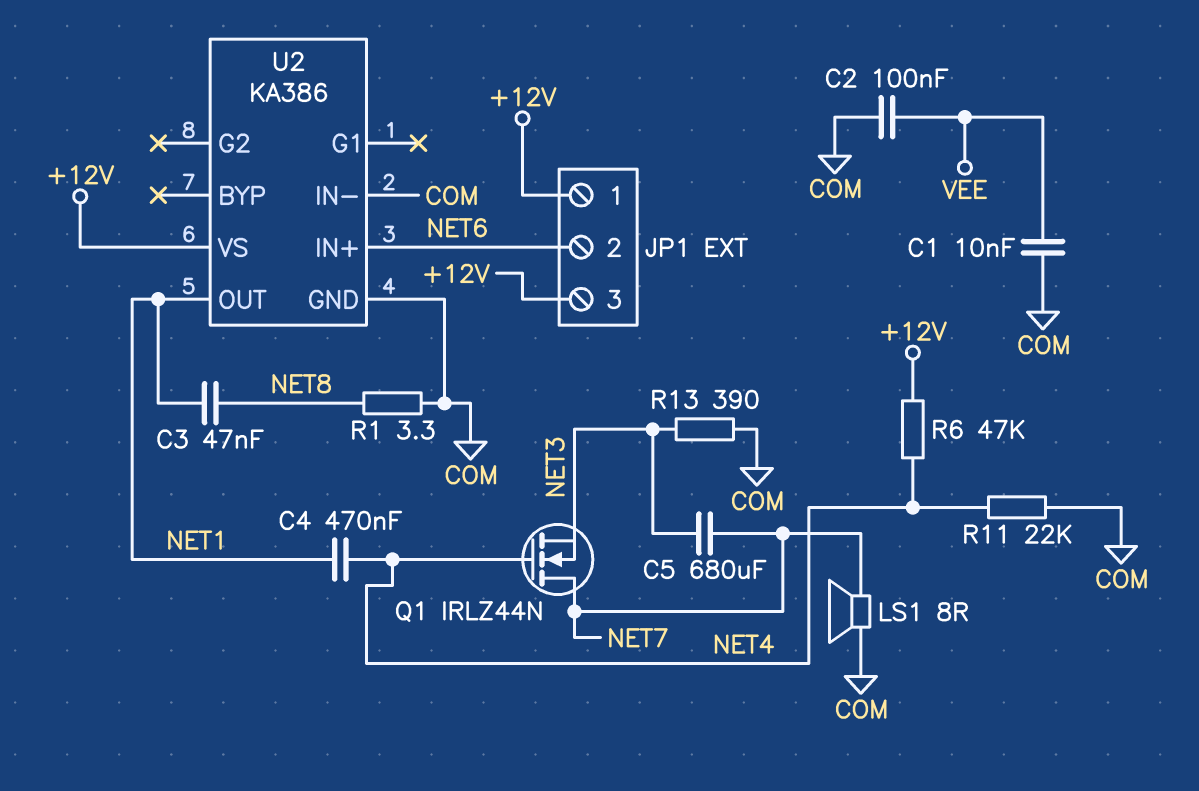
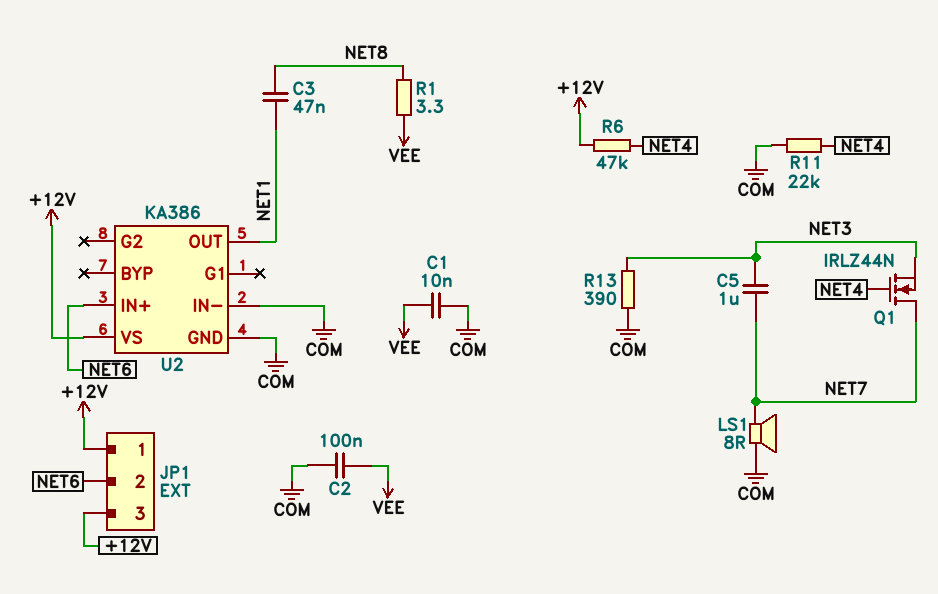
C4: 470nF (NET1, NET4) -> none
C5: 680uF (NET3, NET7) -> 1uF (NET3, NET7)
R1: 3.3 (COM, NET8) -> 3.3 (NET8, VEE)

